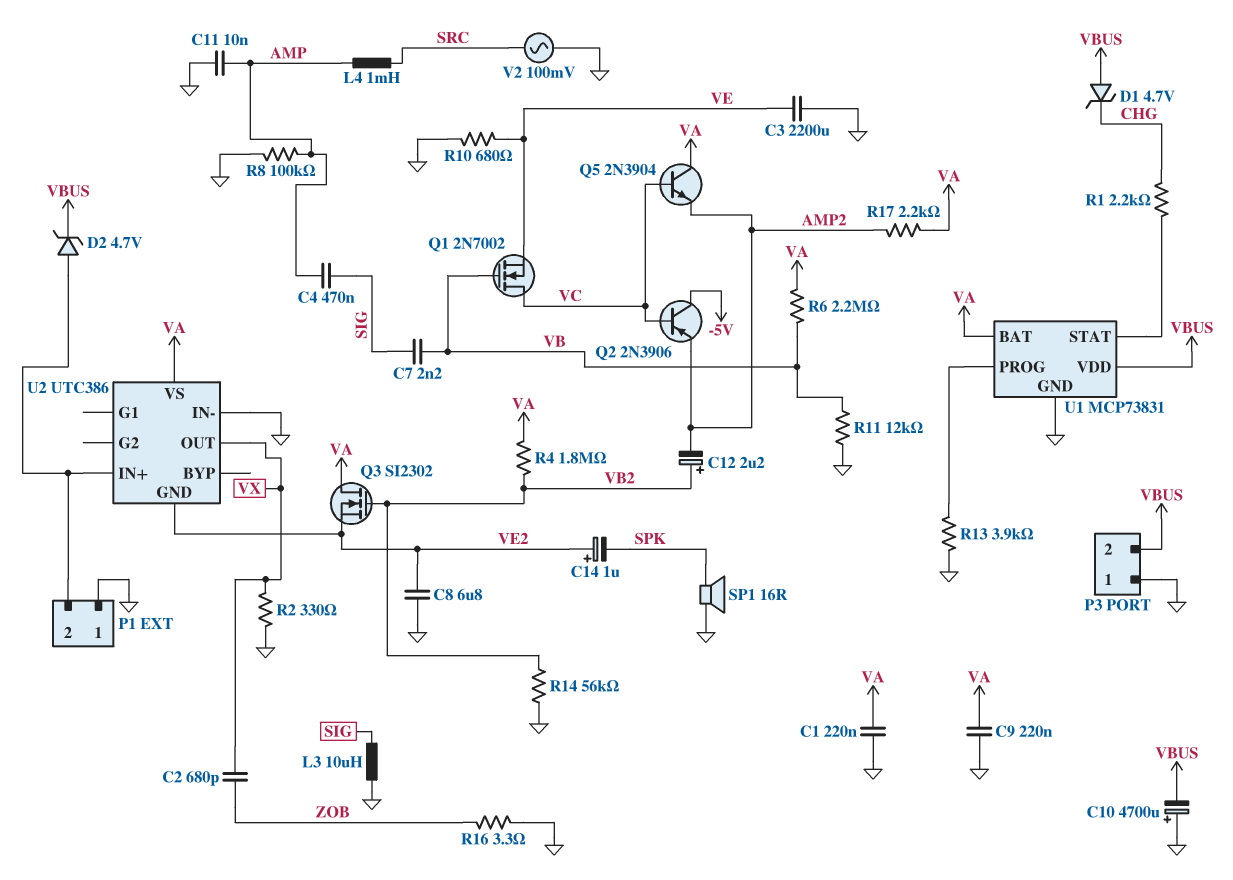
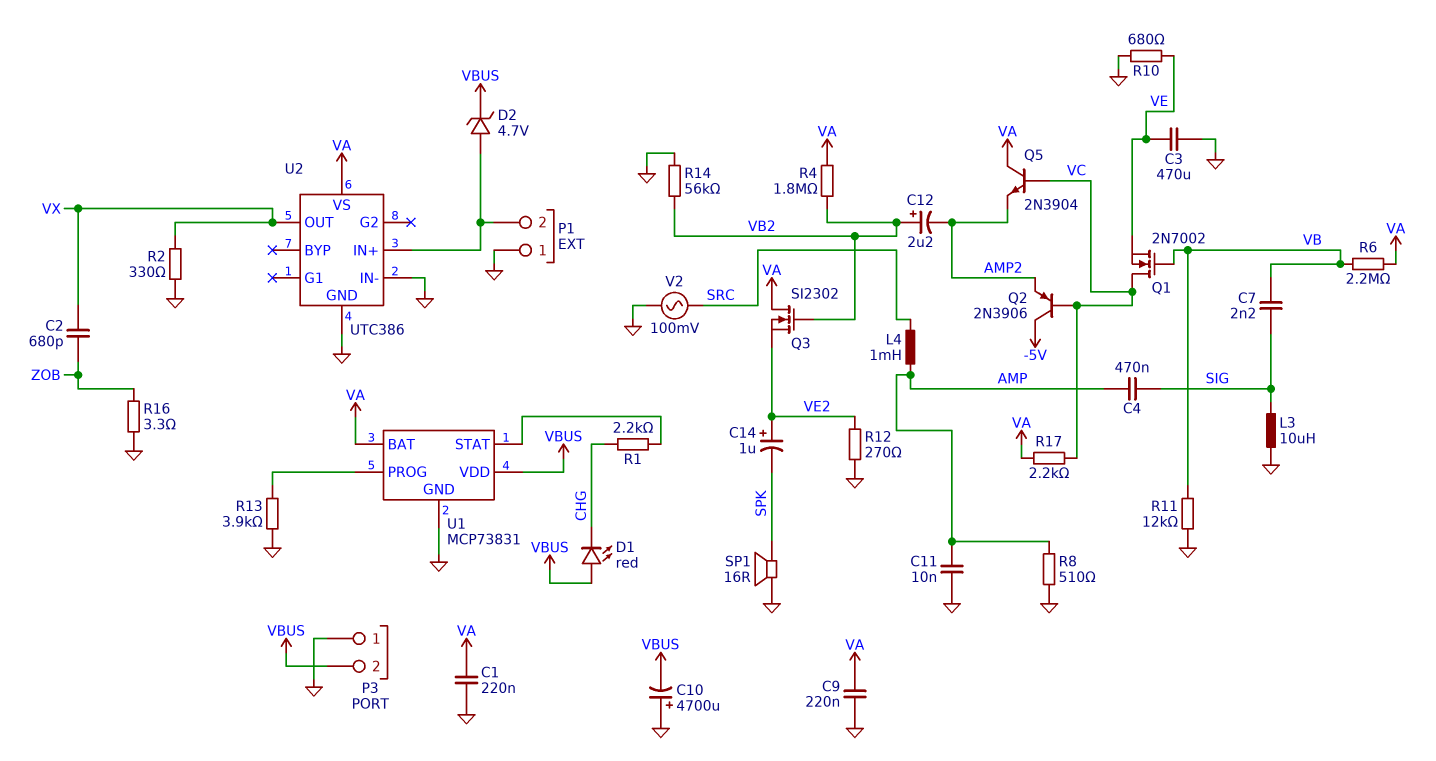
C3: 2200uF (GND, VE) -> 470uF (GND, VE)
C8: 6.8uF (GND, VE2) -> none
D1: zener 4.7V (A VBUS, K CHG) -> LED red (A VBUS, K CHG)
R8: 100k (AMP, GND) -> 510 (AMP, GND)
R12: none -> 270 (GND, VE2)
R17: 2.2k (AMP2, VA) -> 2.2k (VA, VC)
U2 pin GND: VE2 -> GND

